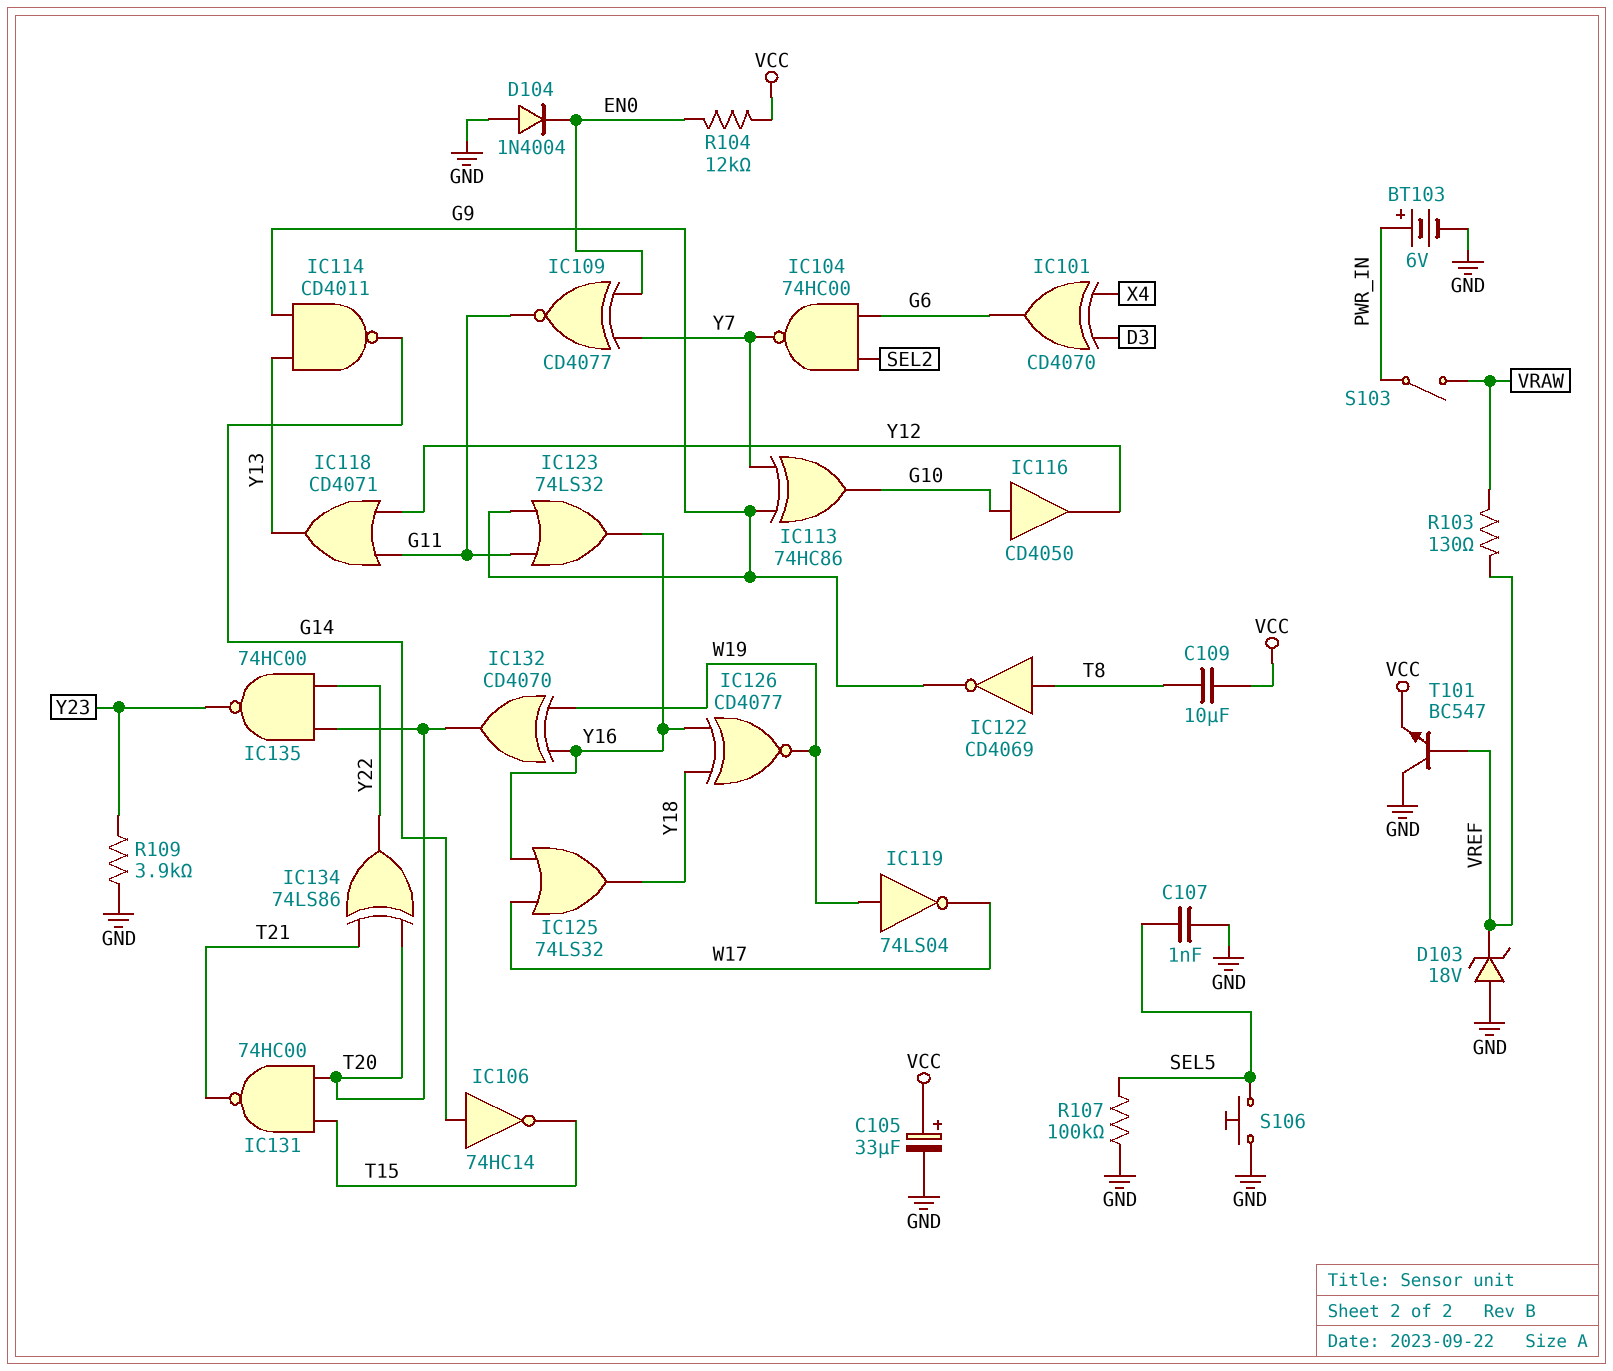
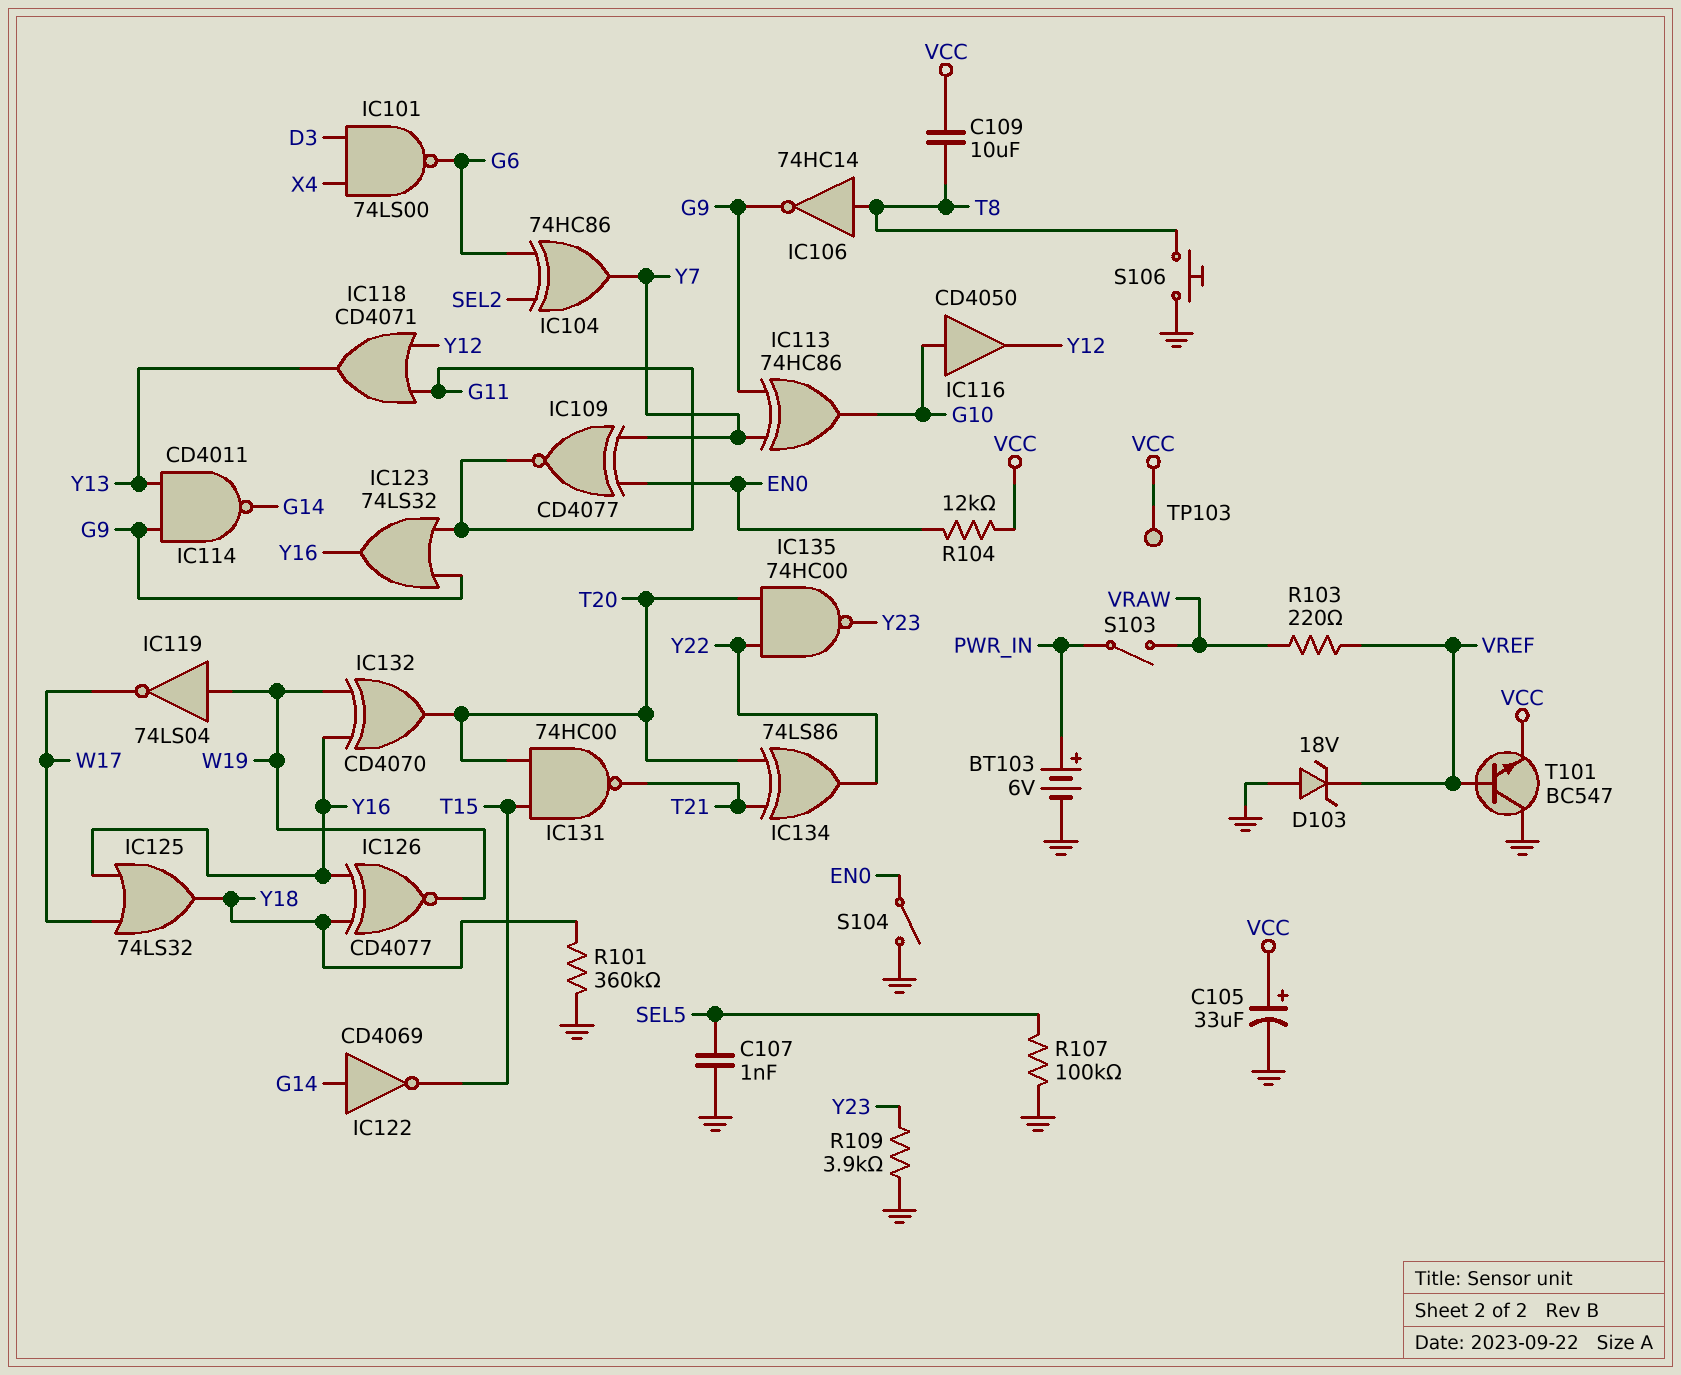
D104: diode 1N4004 (A GND, K EN0) -> none
IC101: XOR CD4070 (in D3, in X4, out G6) -> NAND 74LS00 (in D3, in X4, out G6)
IC104: NAND 74HC00 (in G6, in SEL2, out Y7) -> XOR 74HC86 (in G6, in SEL2, out Y7)
IC106: NOT 74HC14 (in G14, out T15) -> NOT 74HC14 (in T8, out G9)
IC122: NOT CD4069 (in T8, out G9) -> NOT CD4069 (in G14, out T15)
R101: none -> 360k (GND, Y18)
R103: 130 (VRAW, VREF) -> 220 (VRAW, VREF)
S104: none -> switch (EN0, GND)
S106: button (GND, SEL5) -> button (GND, T8)
TP103: none -> test point (VCC)

